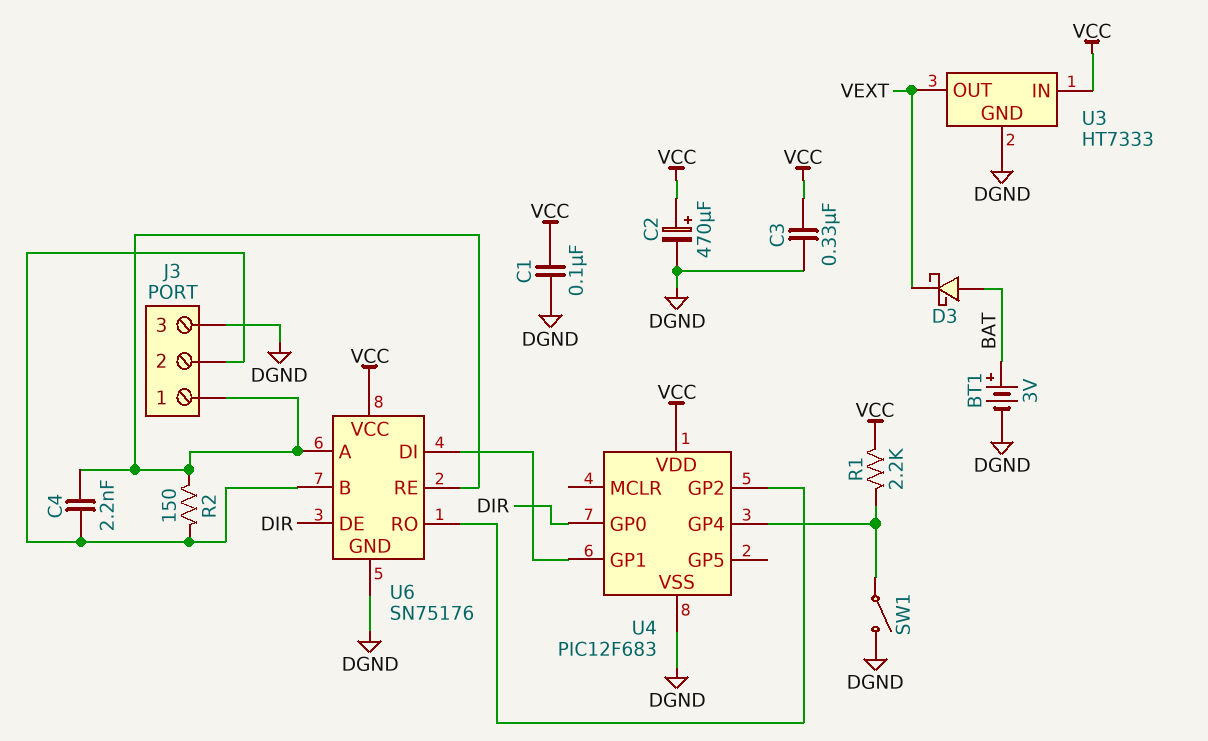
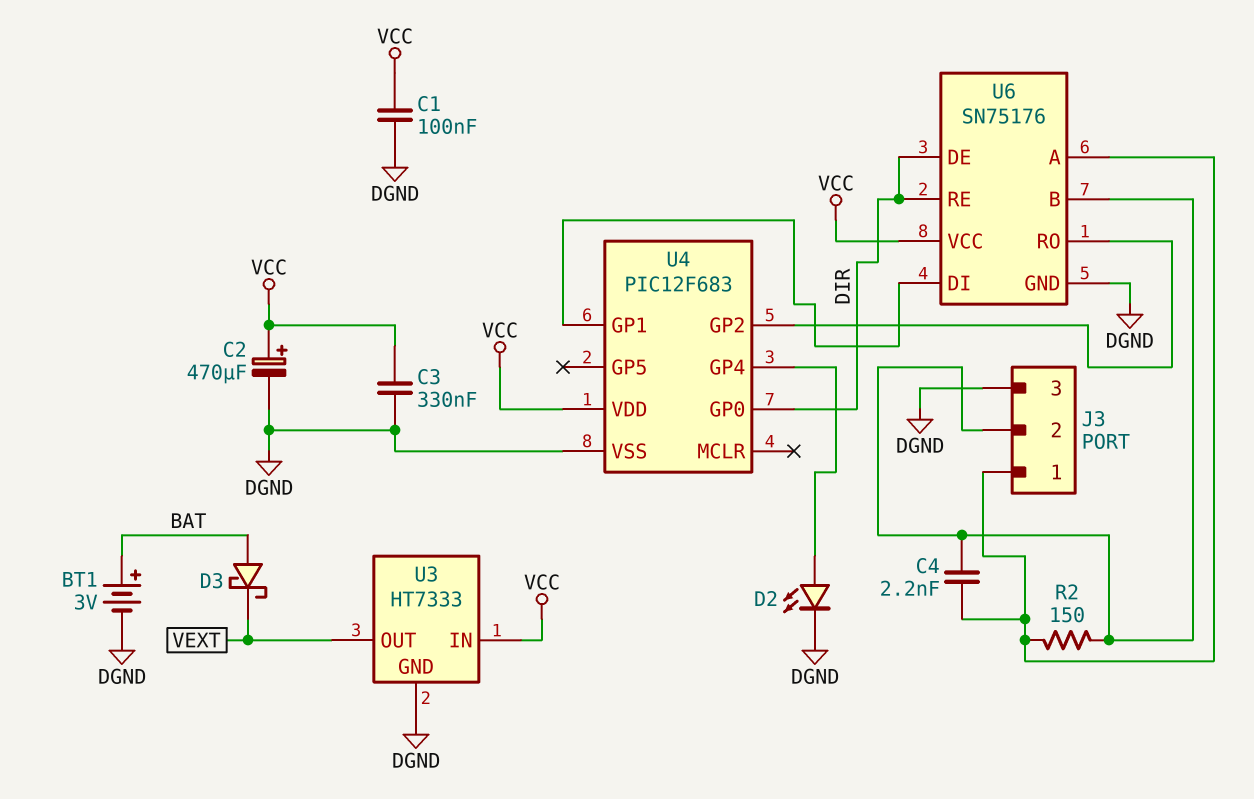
D2: none -> LED (A U4/GP4, K DGND)
R1: 2.2k (U4/GP4, VCC) -> none
SW1: switch (DGND, U4/GP4) -> none
U6 pin RE: J3/1 -> DIR

